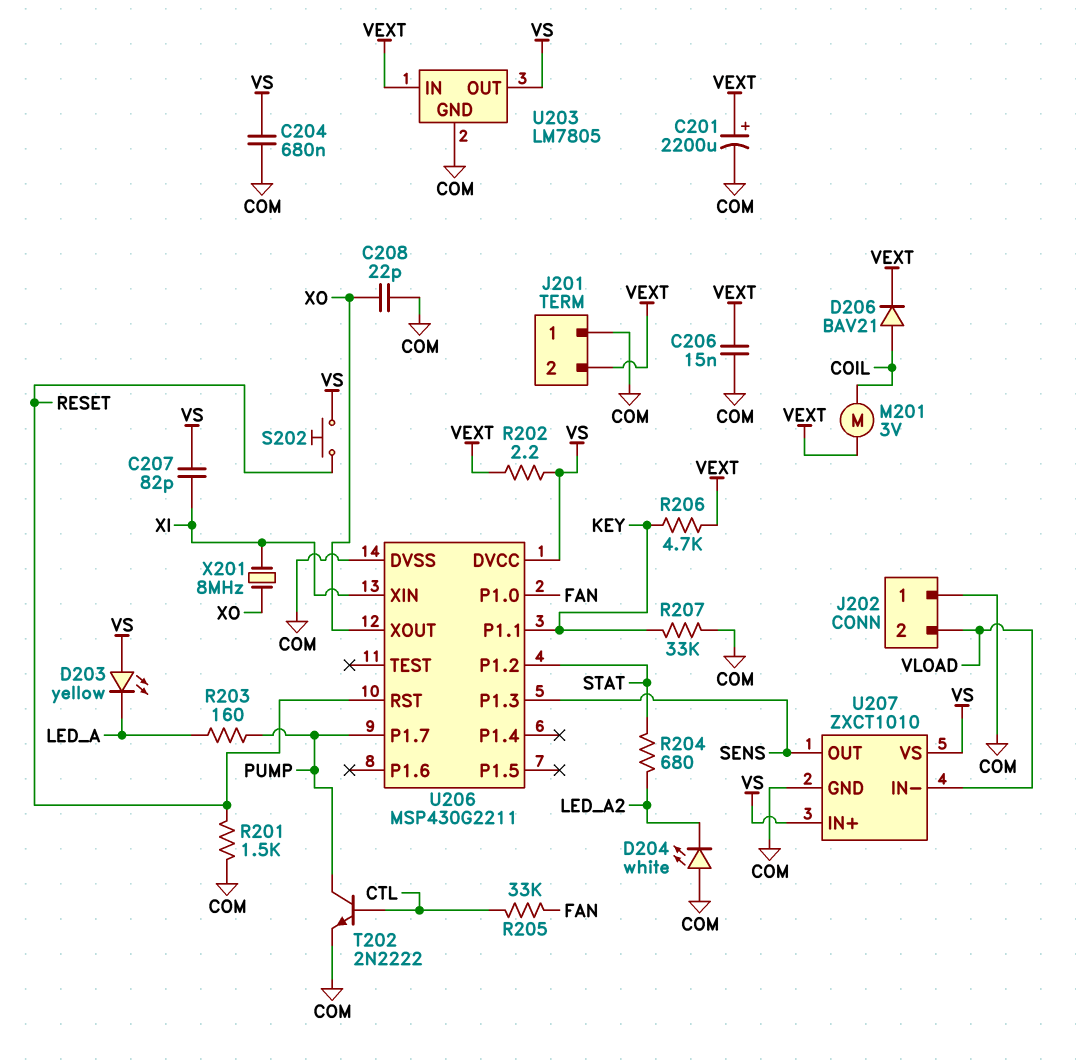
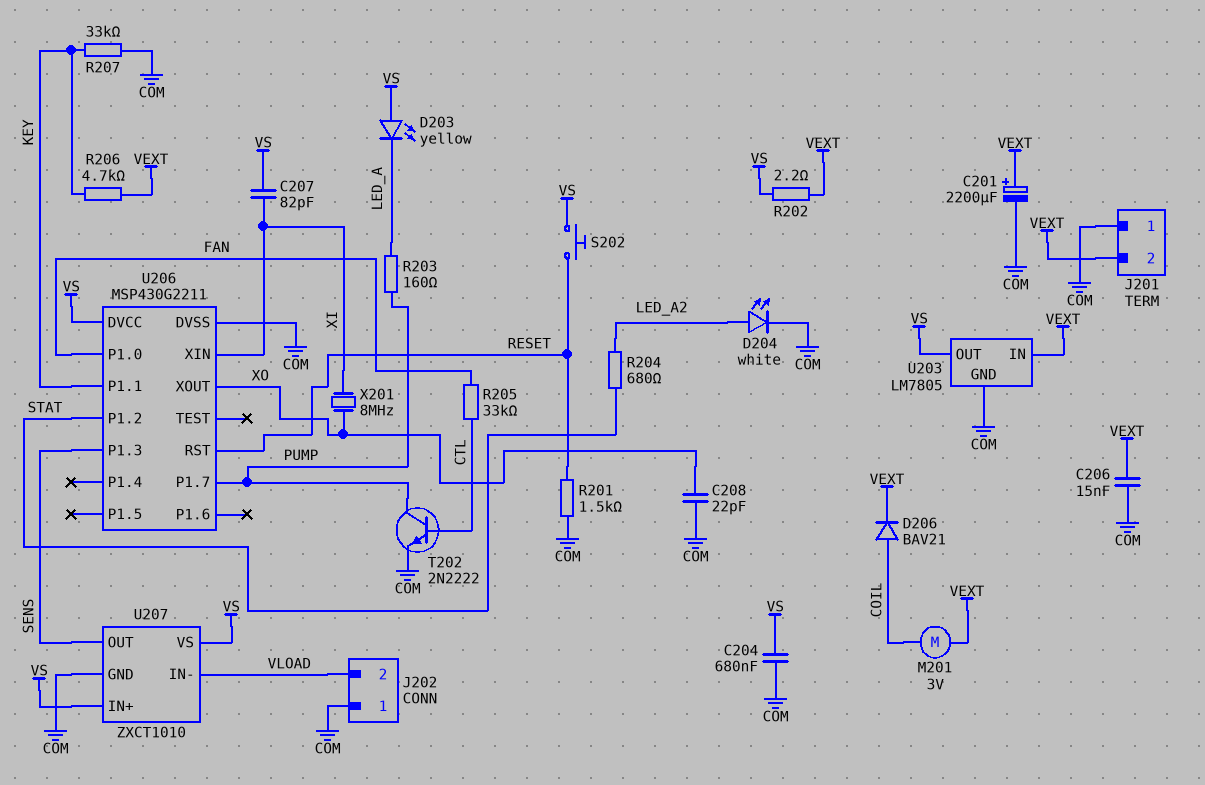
D204: LED white (A COM, K LED_A2) -> LED white (A LED_A2, K COM)

